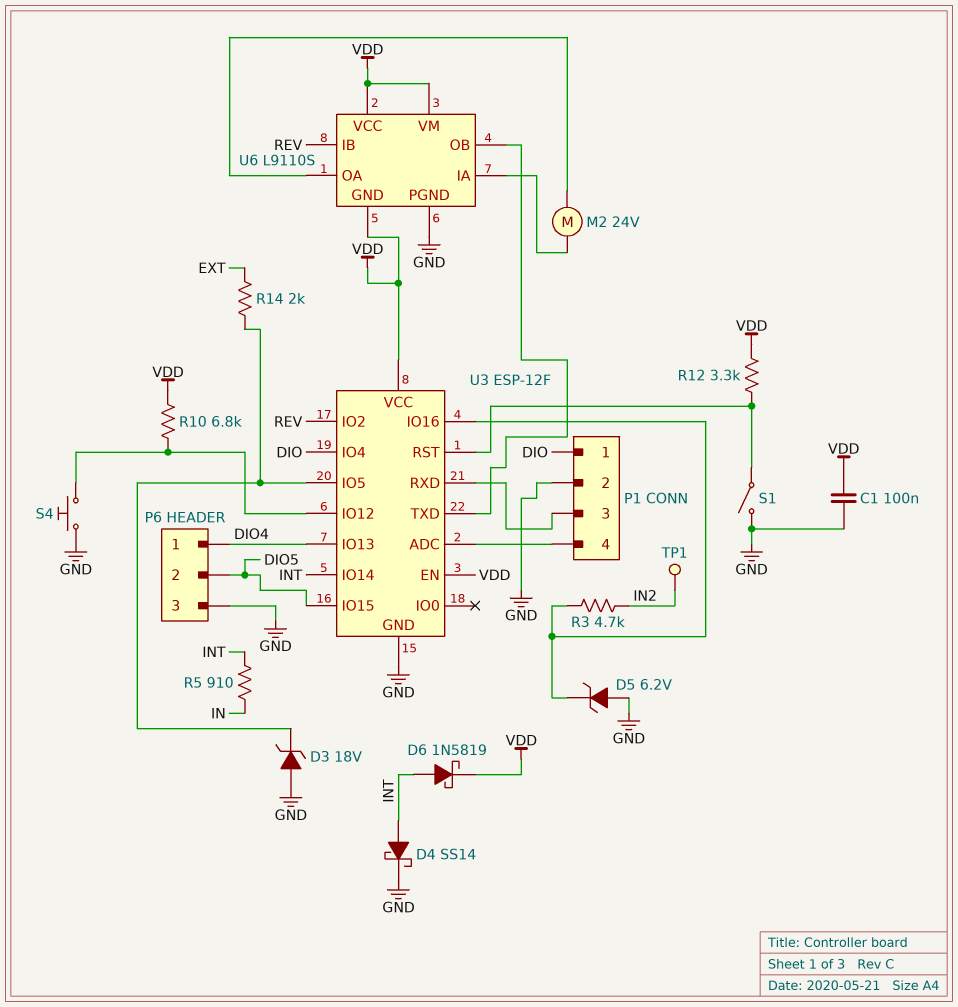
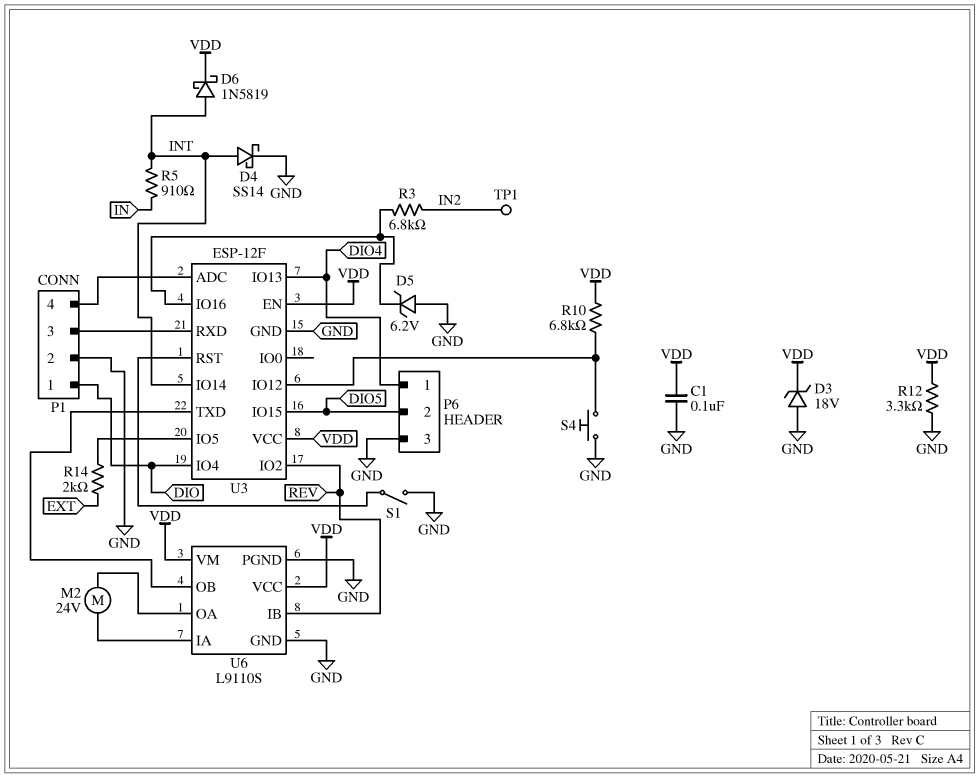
D3: zener 18V (A GND, K U3/IO5) -> zener 18V (A GND, K VDD)
R3: 4.7k (IN2, U3/IO16) -> 6.8k (IN2, U3/IO16)
R12: 3.3k (U3/RST, VDD) -> 3.3k (GND, VDD)
U6 pin GND: VDD -> GND

